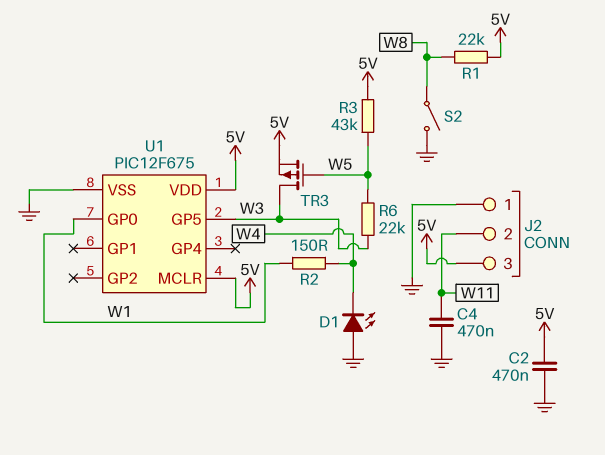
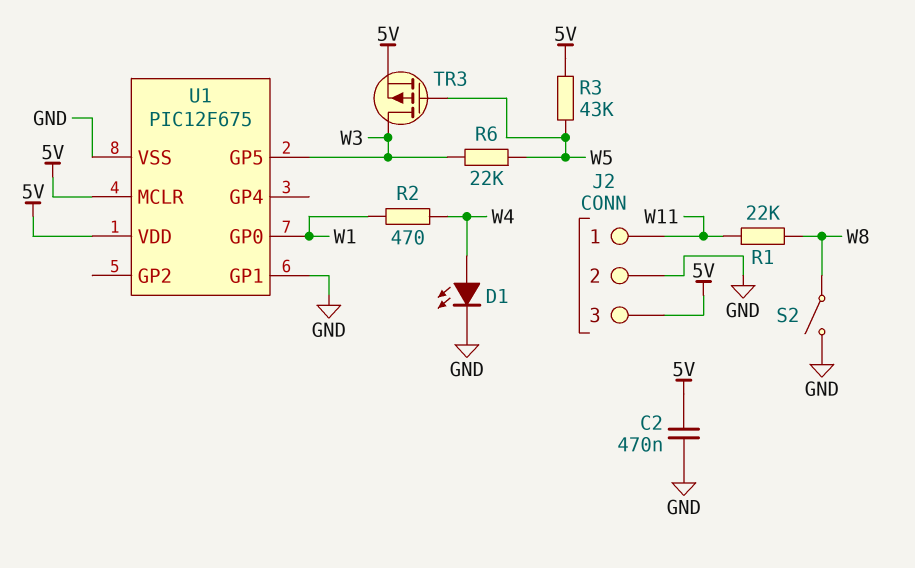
C4: 470nF (GND, W11) -> none
D1: LED (A GND, K W4) -> LED (A W4, K GND)
J2 pin 1: GND -> W11
J2 pin 2: W11 -> GND
R1: 22k (5V, W8) -> 22k (W8, W11)
R2: 150 (W1, W4) -> 470 (W1, W4)
U1 pin GP1: none -> GND

